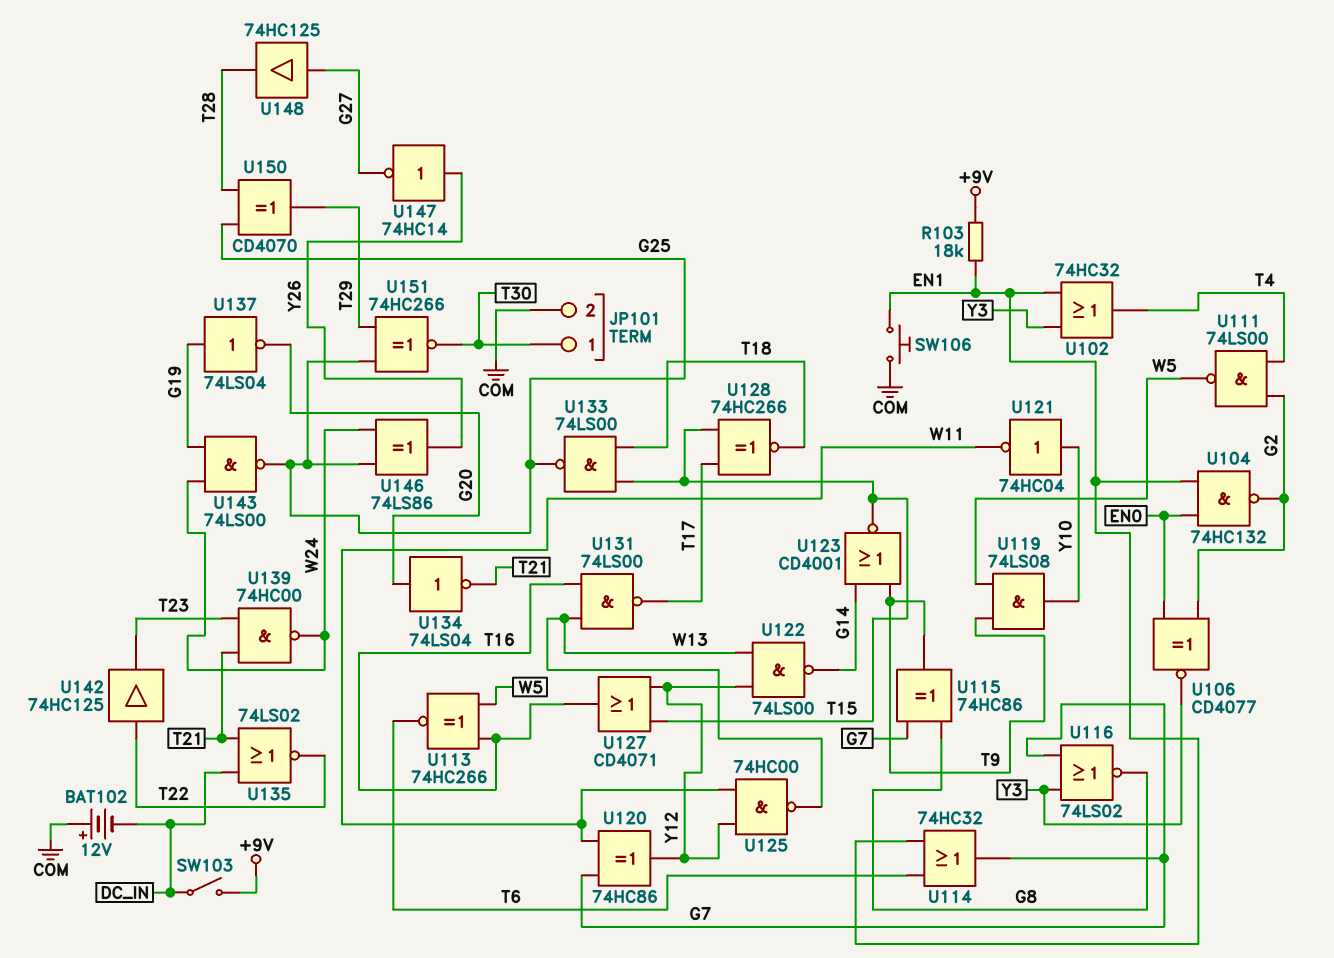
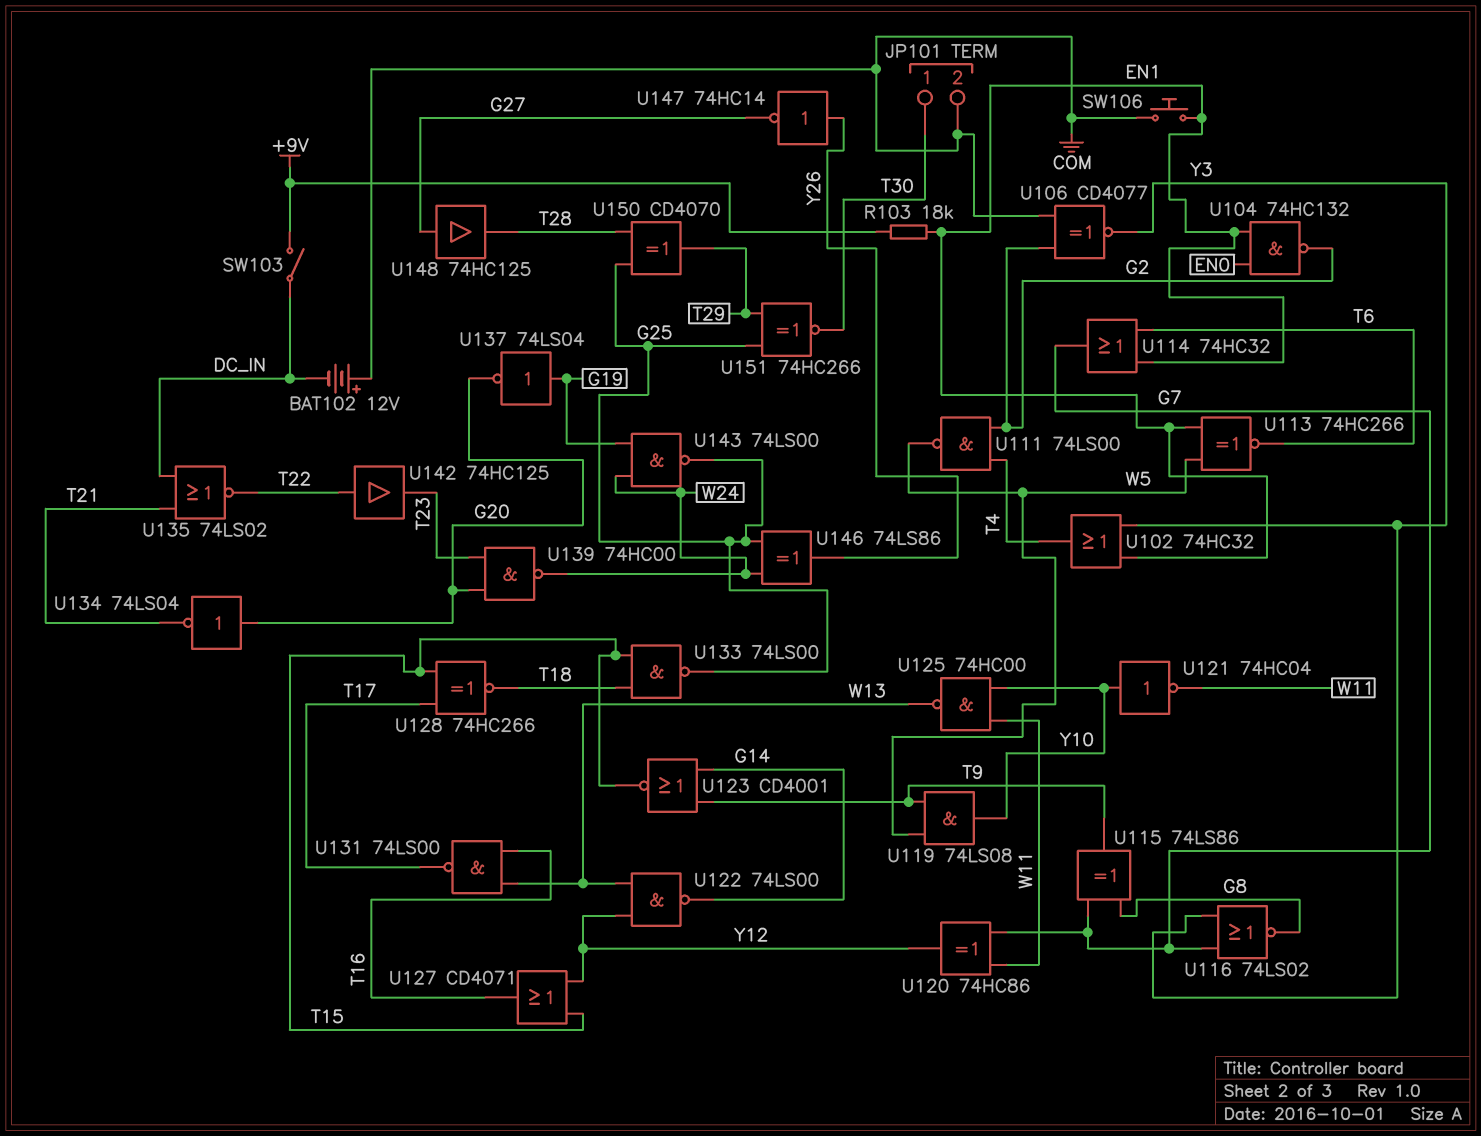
U106: XNOR CD4077 (in EN0, in G2, out Y3) -> XNOR CD4077 (in COM, in G2, out Y3)
U113: XNOR 74HC266 (in T16, in W5, out T6) -> XNOR 74HC266 (in EN1, in W5, out T6)
U115: XOR 74HC86 (in G7, in G8, out T9) -> XOR 74LS86 (in G7, in G8, out T9)
U125: NAND 74HC00 (in W11, in Y12, out W13) -> NAND 74HC00 (in W11, in Y10, out W13)
U139: NAND 74HC00 (in T21, in T23, out W24) -> NAND 74HC00 (in G20, in T23, out W24)

